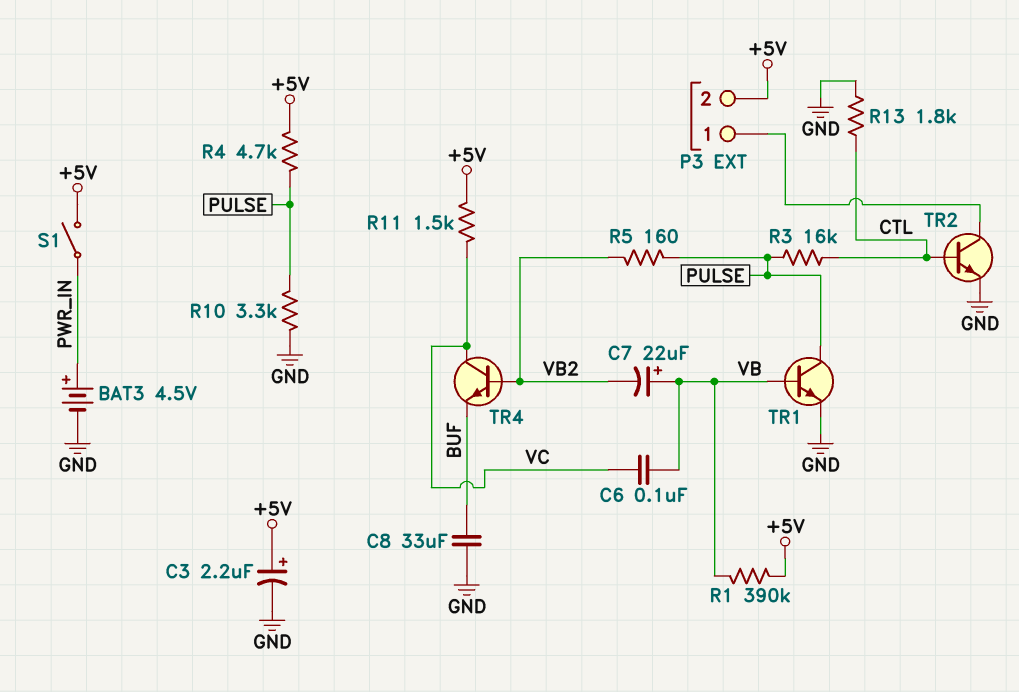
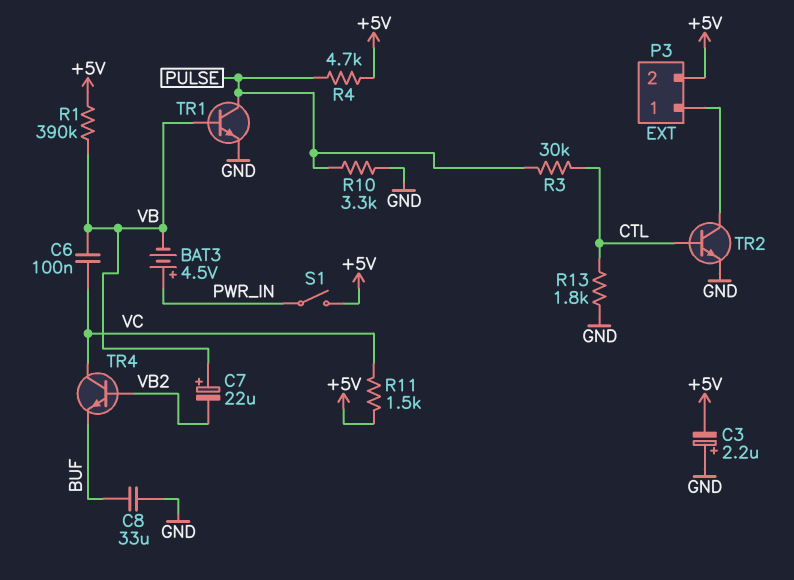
BAT3: 4.5V (plus PWR_IN, minus GND) -> 4.5V (plus PWR_IN, minus VB)
C3: 2.2uF (plus +5V, minus GND) -> 2.2uF (plus GND, minus +5V)
R3: 16k (CTL, PULSE) -> 30k (CTL, PULSE)
R5: 160 (PULSE, VB2) -> none

